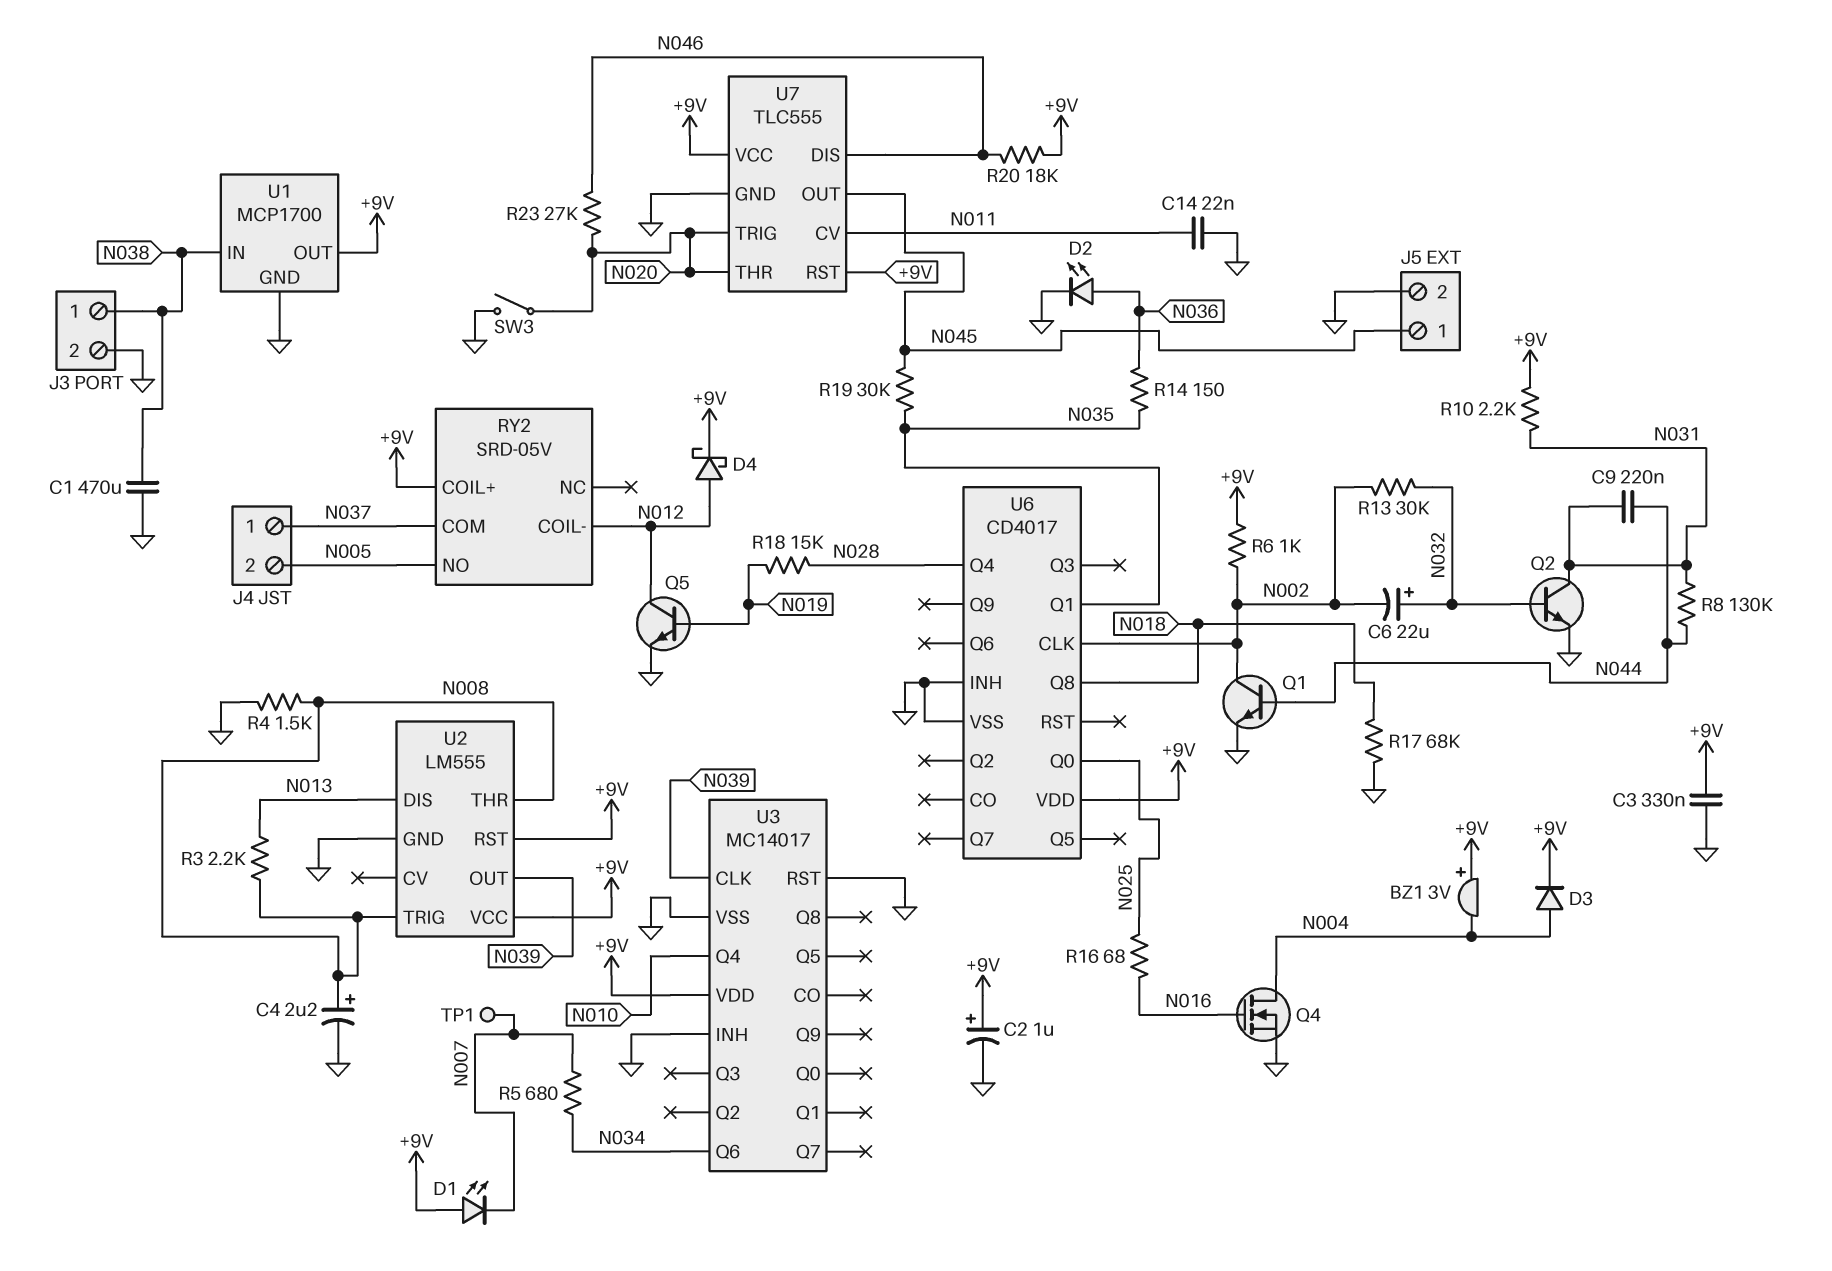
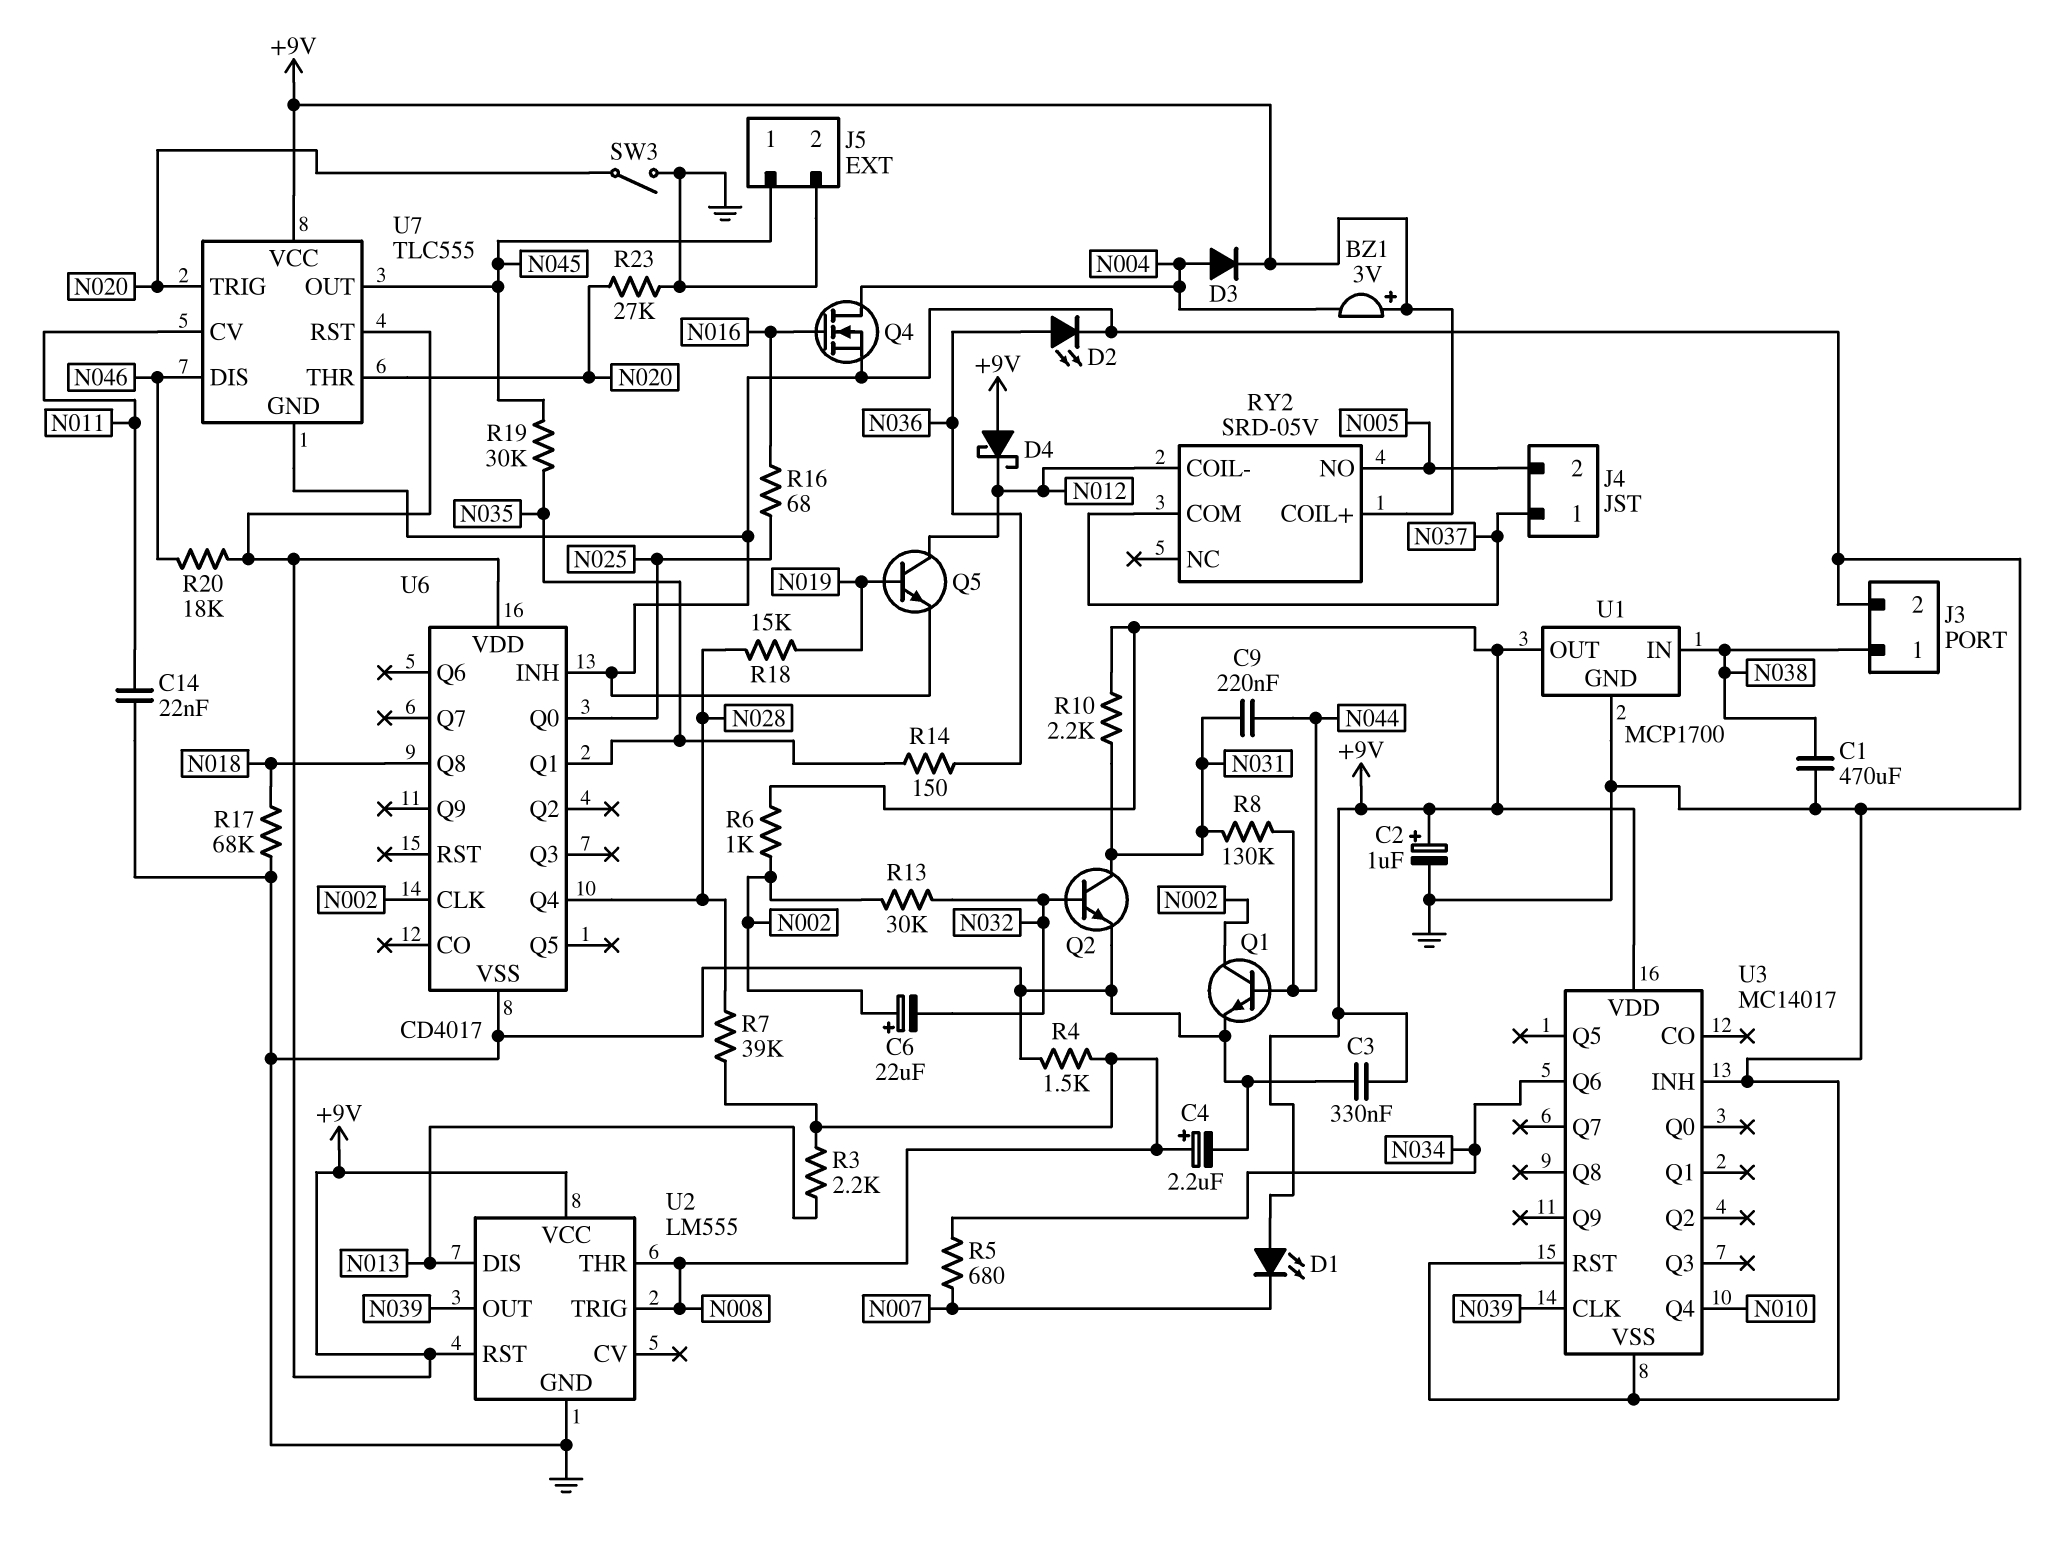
C6: 22uF (plus N032, minus N002) -> 22uF (plus N002, minus N032)
D4: schottky (A N012, K +9V) -> schottky (A +9V, K N012)
R7: none -> 39k (N008, N028)
R23: 27k (N020, N046) -> 27k (GND, N020)
TP1: test point (N007) -> none

